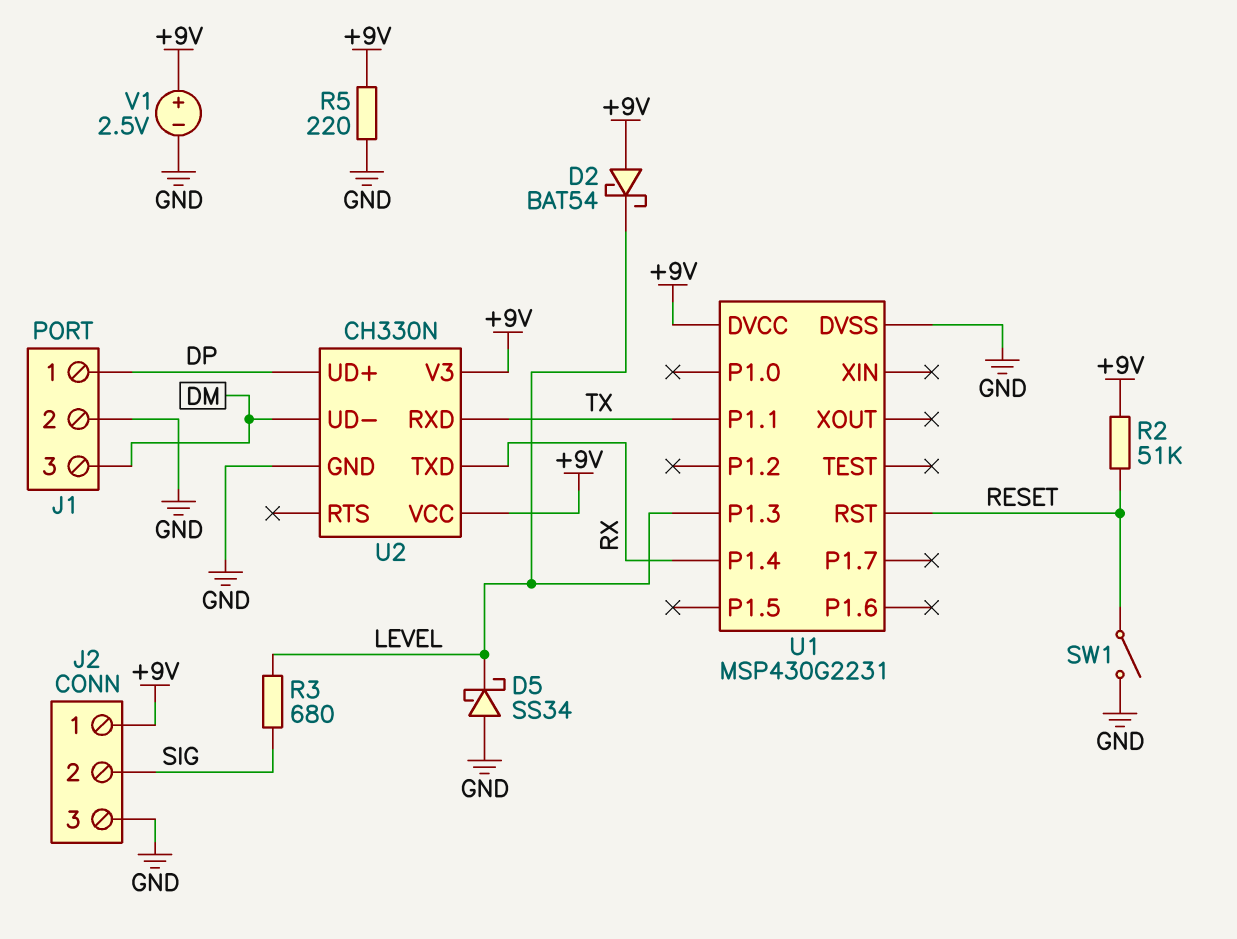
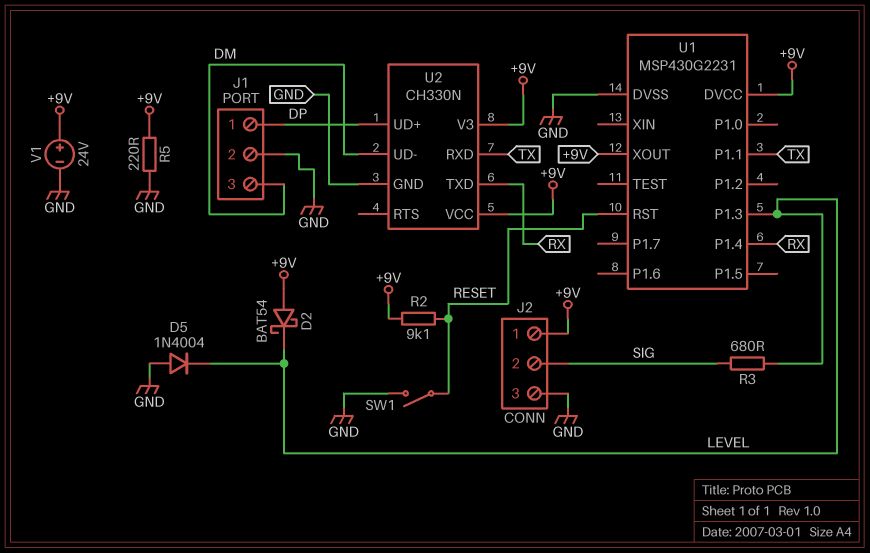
D5: schottky SS34 (A GND, K LEVEL) -> diode 1N4004 (A GND, K LEVEL)
R2: 51k (+9V, RESET) -> 9.1k (+9V, RESET)
U1 pin XOUT: none -> +9V
V1: 2.5V (plus +9V, minus GND) -> 24V (plus +9V, minus GND)

